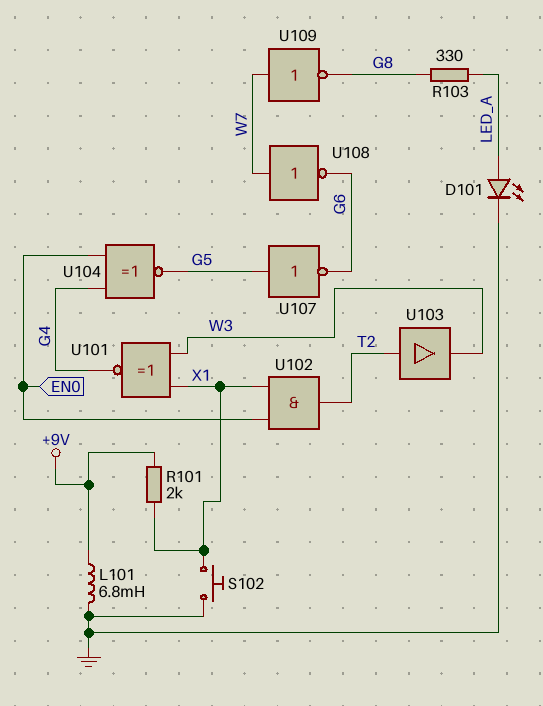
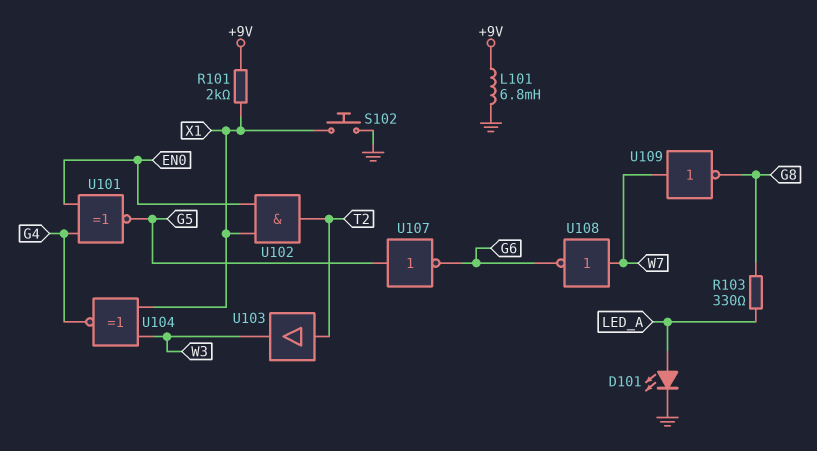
U101: XNOR (in W3, in X1, out G4) -> XNOR (in EN0, in G4, out G5)
U104: XNOR (in EN0, in G4, out G5) -> XNOR (in W3, in X1, out G4)

